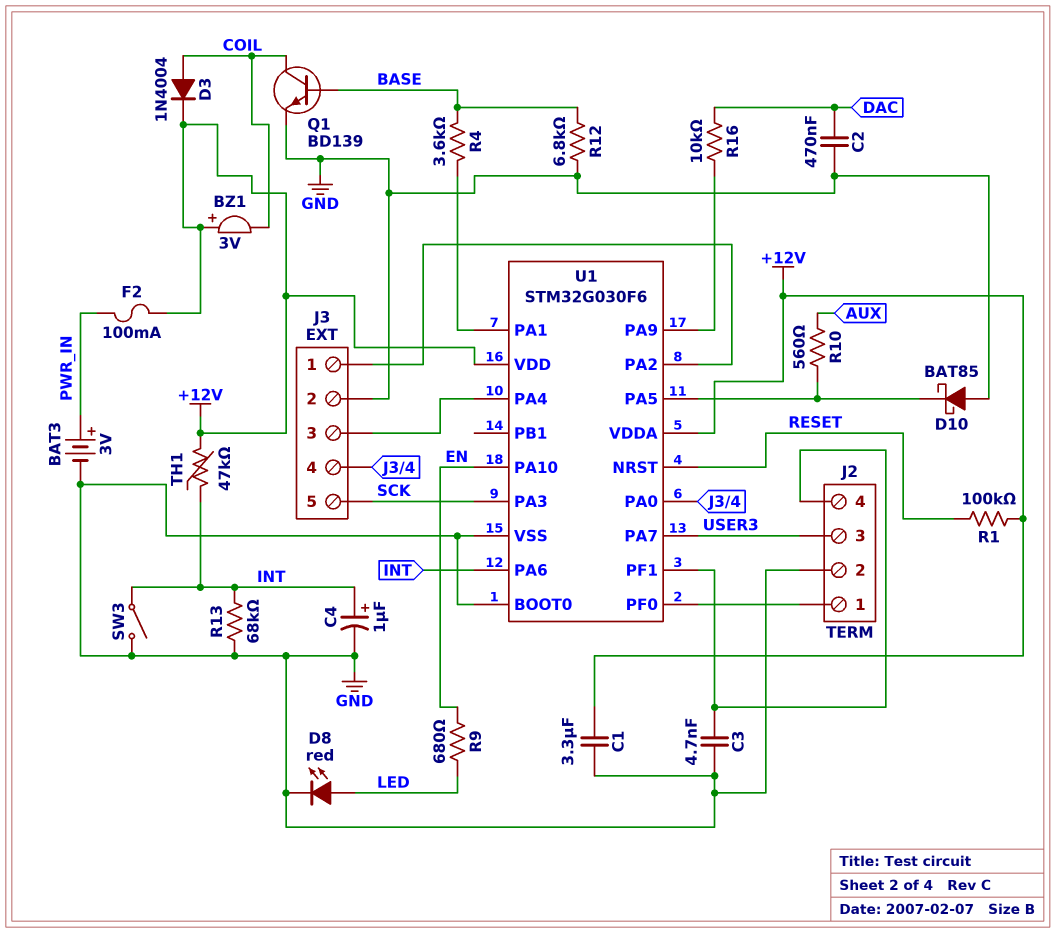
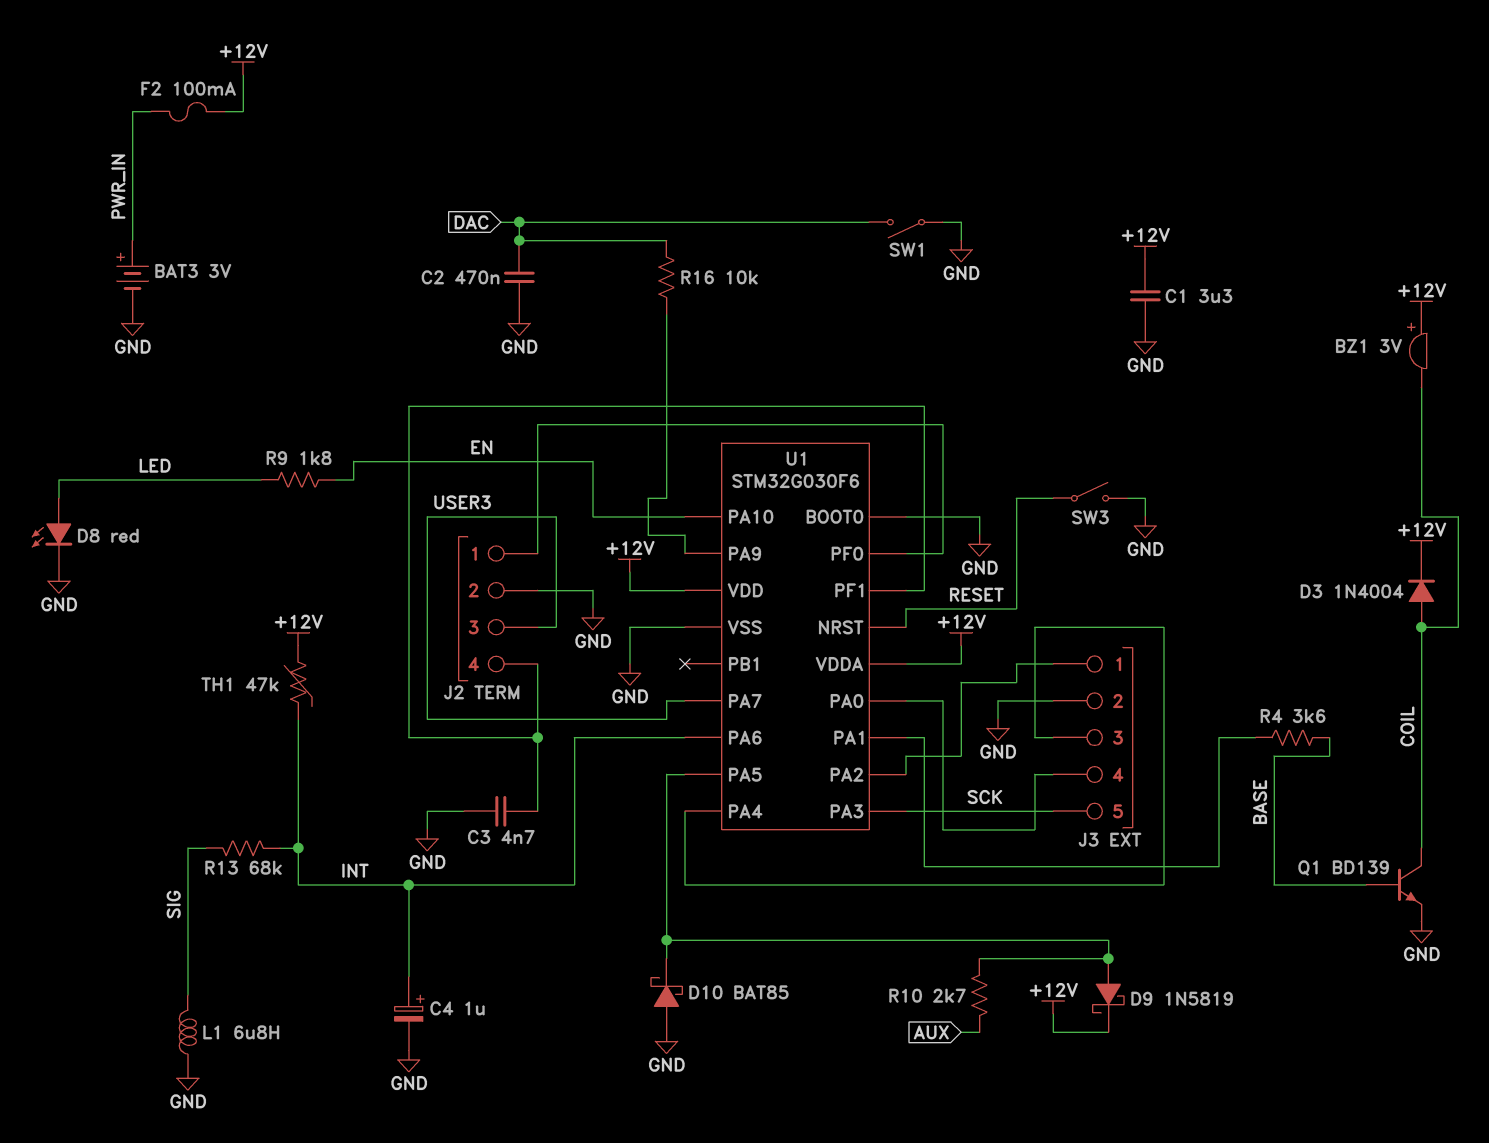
D9: none -> schottky 1N5819 (A U1/PA5, K +12V)
L1: none -> 6.8uH (GND, SIG)
R1: 100k (+12V, RESET) -> none
R9: 680 (EN, LED) -> 1.8k (EN, LED)
R10: 560 (AUX, U1/PA5) -> 2.7k (AUX, U1/PA5)
R12: 6.8k (BASE, GND) -> none
R13: 68k (GND, INT) -> 68k (INT, SIG)
SW1: none -> switch (DAC, GND)
SW3: switch (GND, INT) -> switch (GND, RESET)

